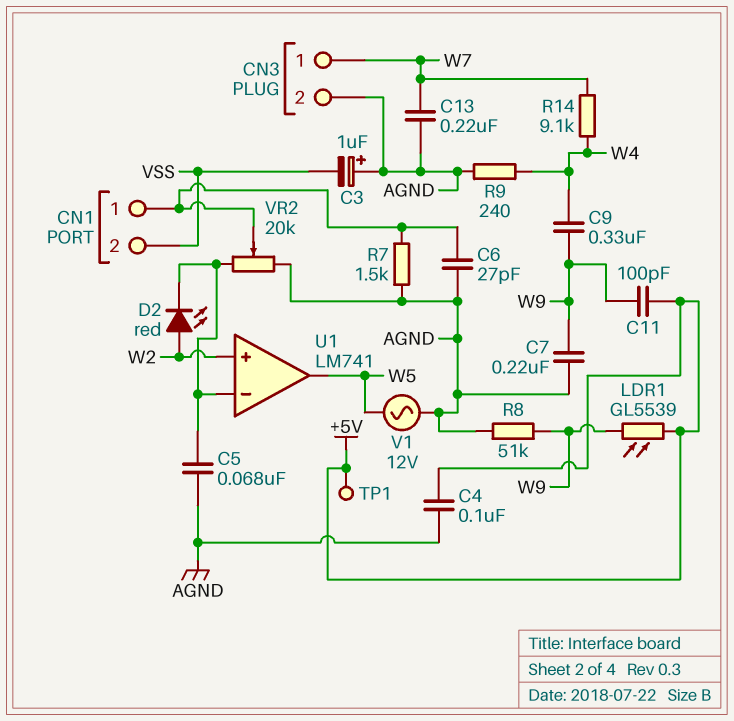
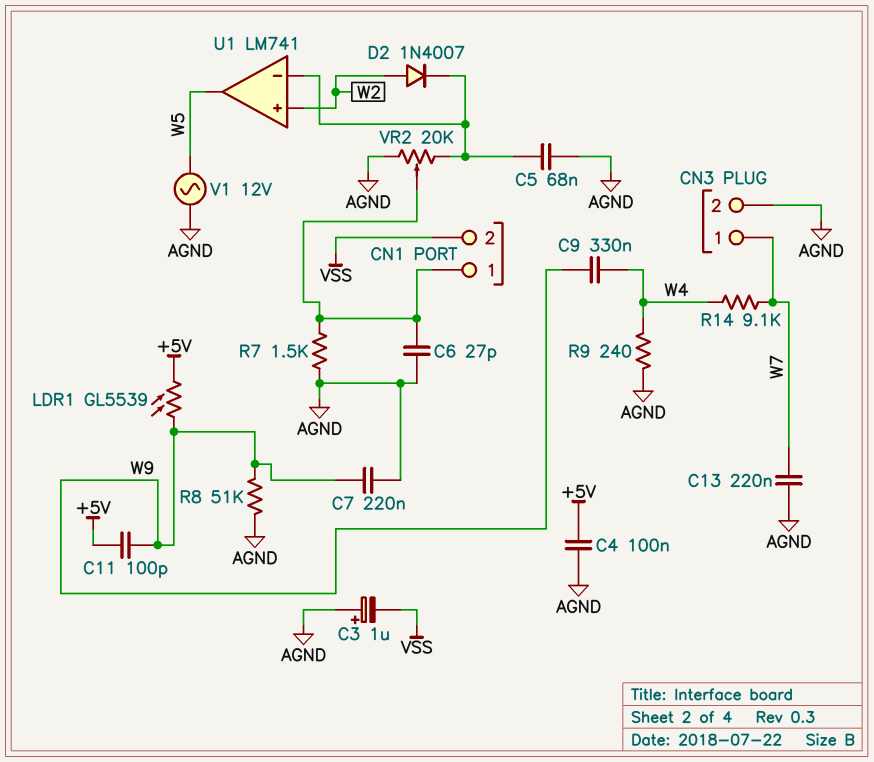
D2: LED red (A W2, K U1/in-) -> diode 1N4007 (A W2, K U1/in-)
TP1: test point (+5V) -> none

